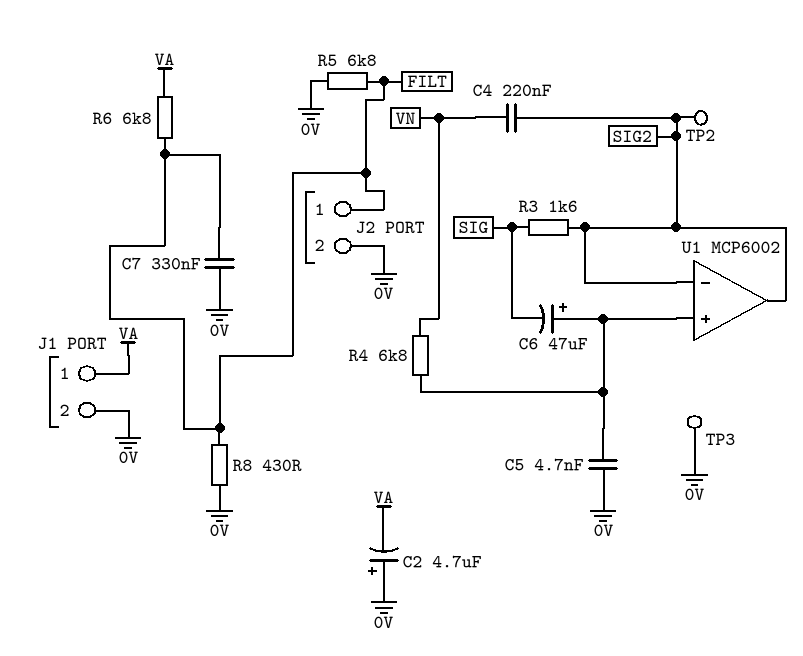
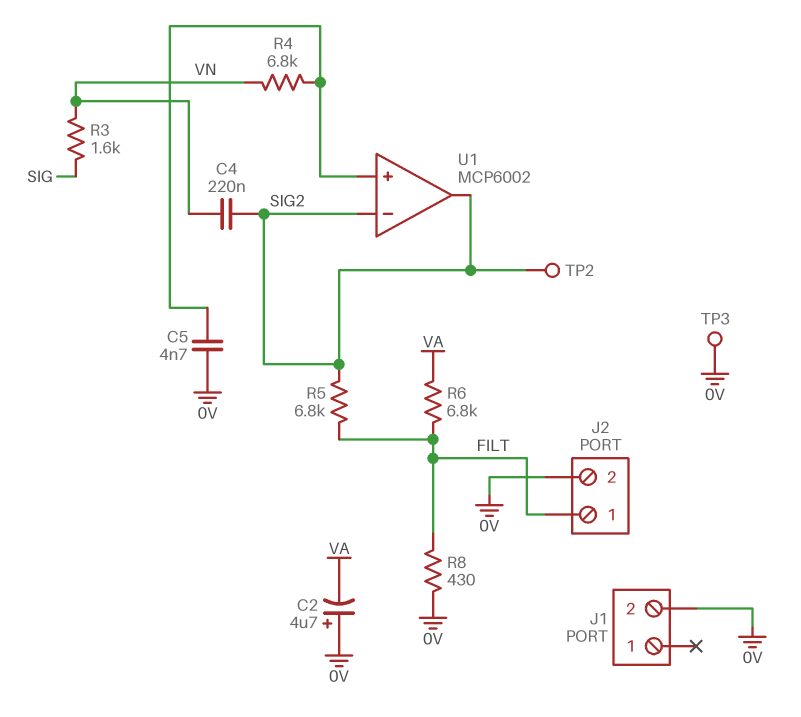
C6: 47uF (plus U1/in+, minus SIG) -> none
C7: 330nF (0V, FILT) -> none
J1 pin 1: VA -> none
R3: 1.6k (SIG, SIG2) -> 1.6k (SIG, VN)
R5: 6.8k (0V, FILT) -> 6.8k (FILT, SIG2)

